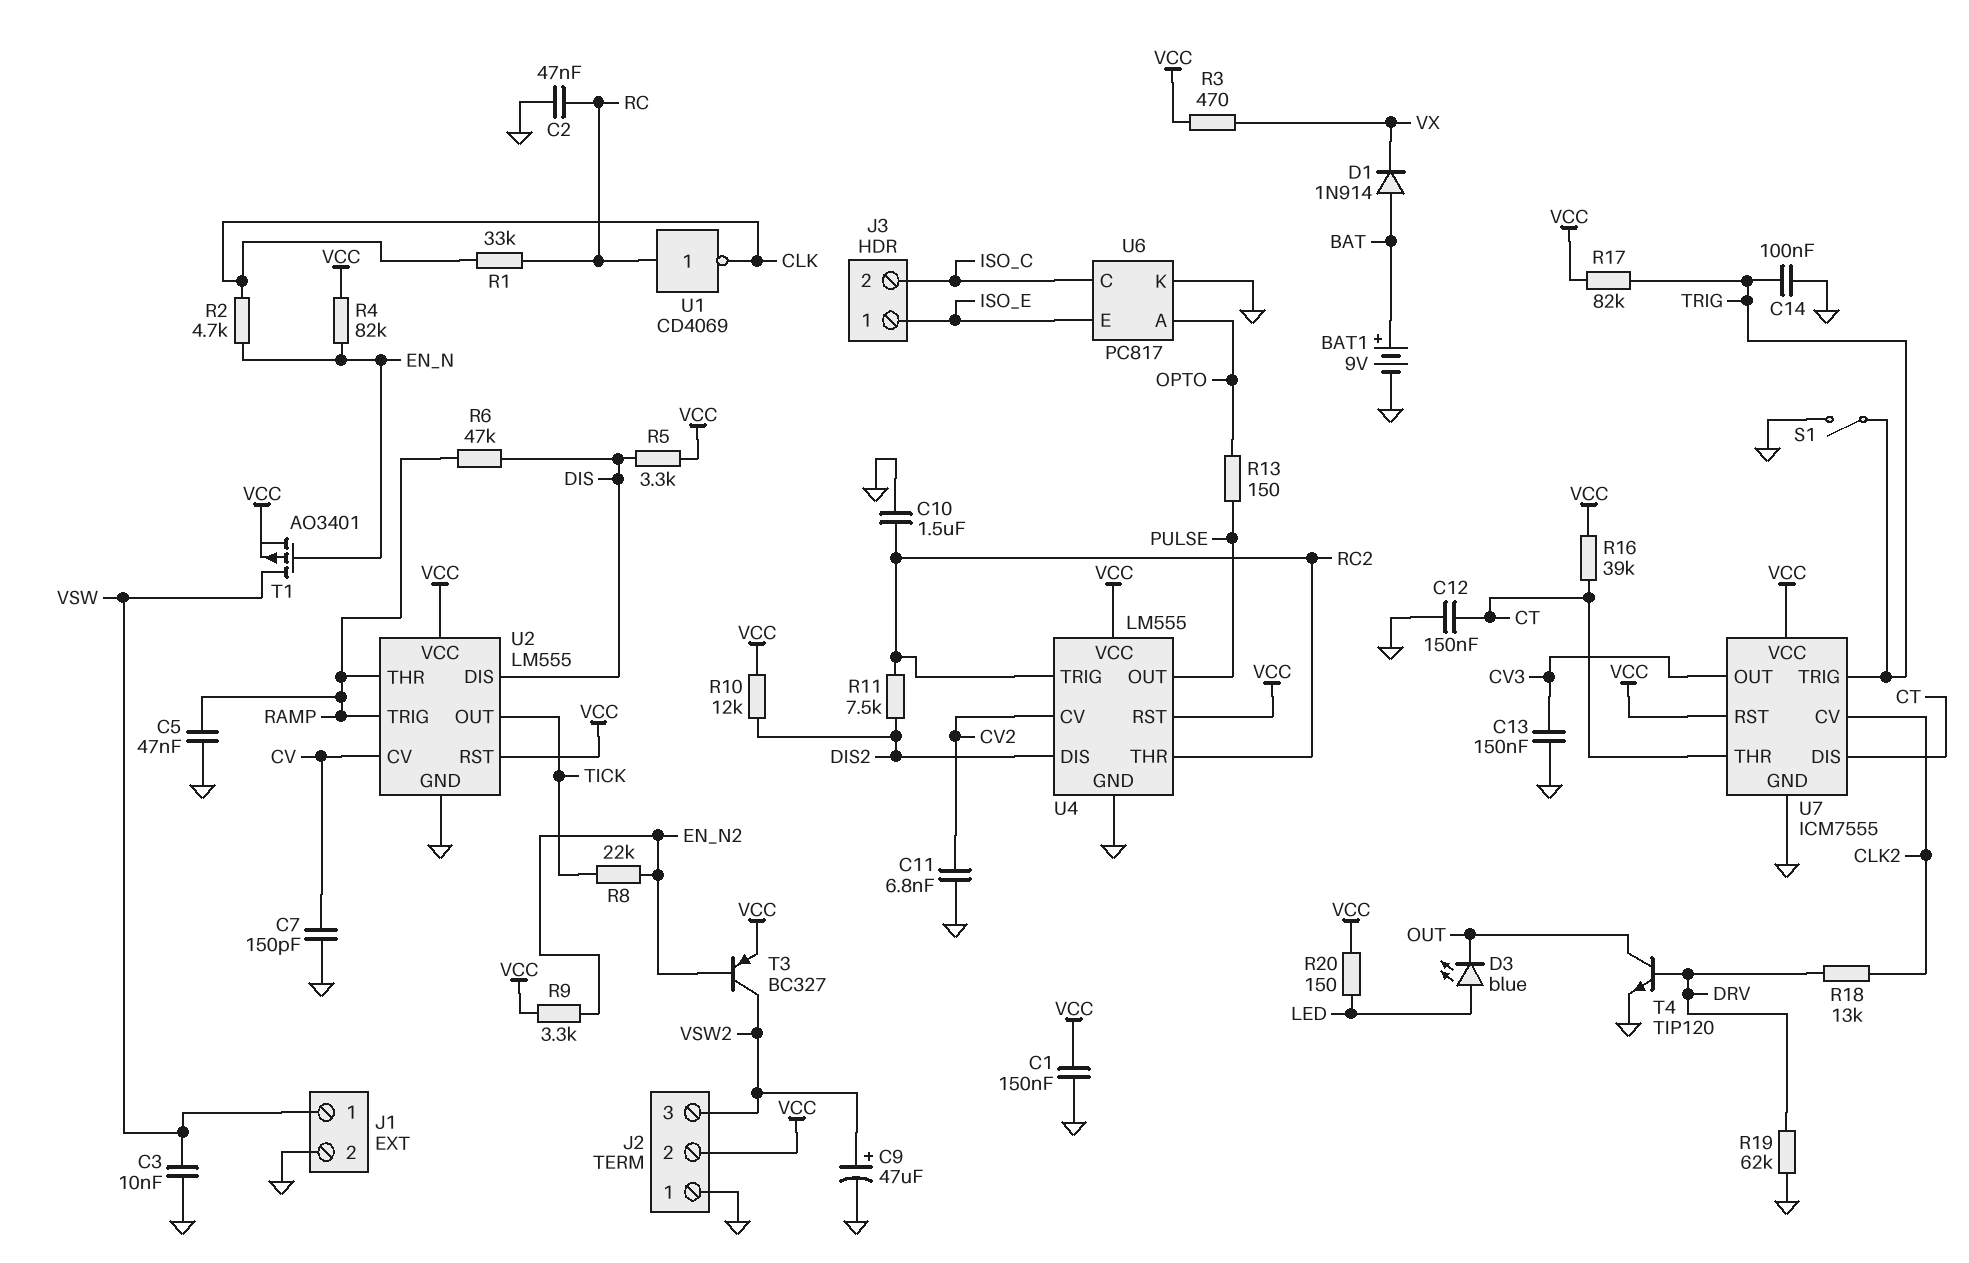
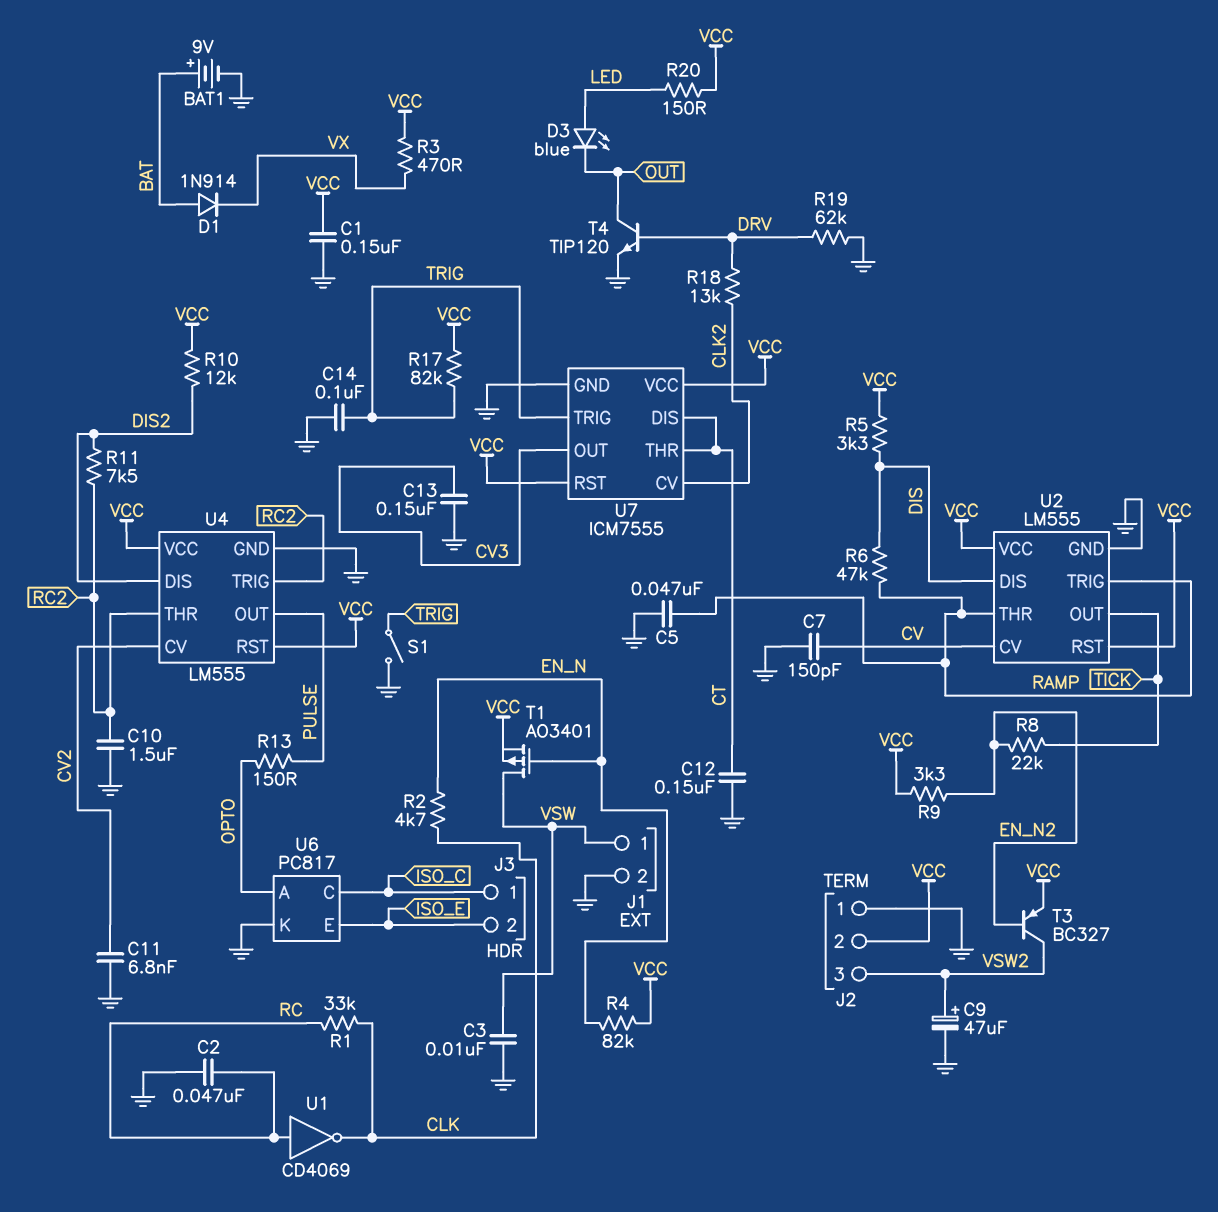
J3 pin 1: ISO_E -> ISO_C
J3 pin 2: ISO_C -> ISO_E
R16: 39k (CT, VCC) -> none

